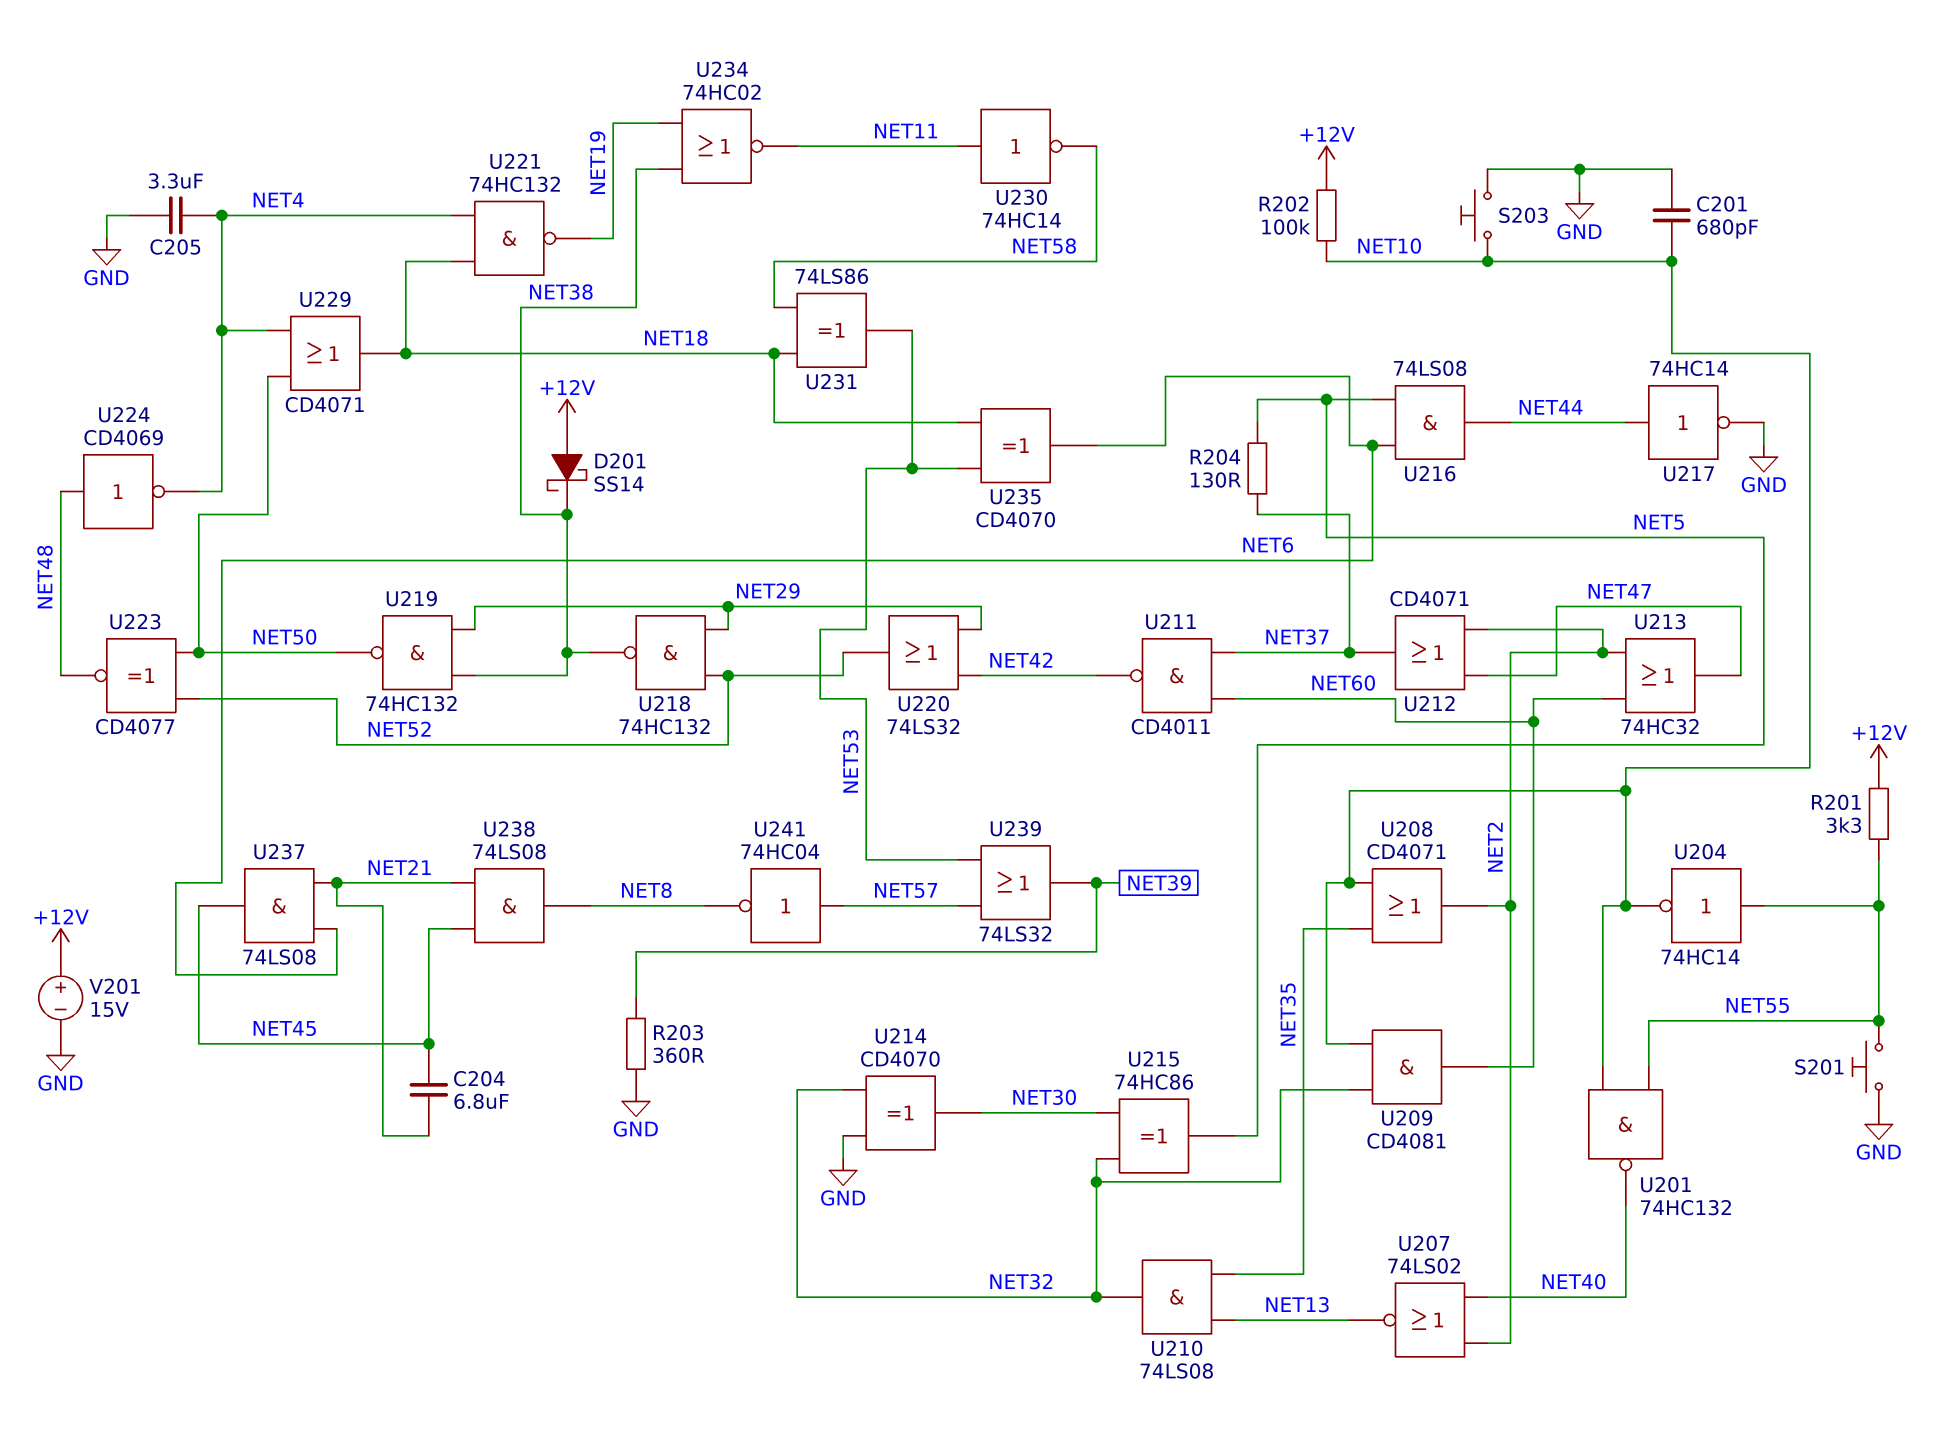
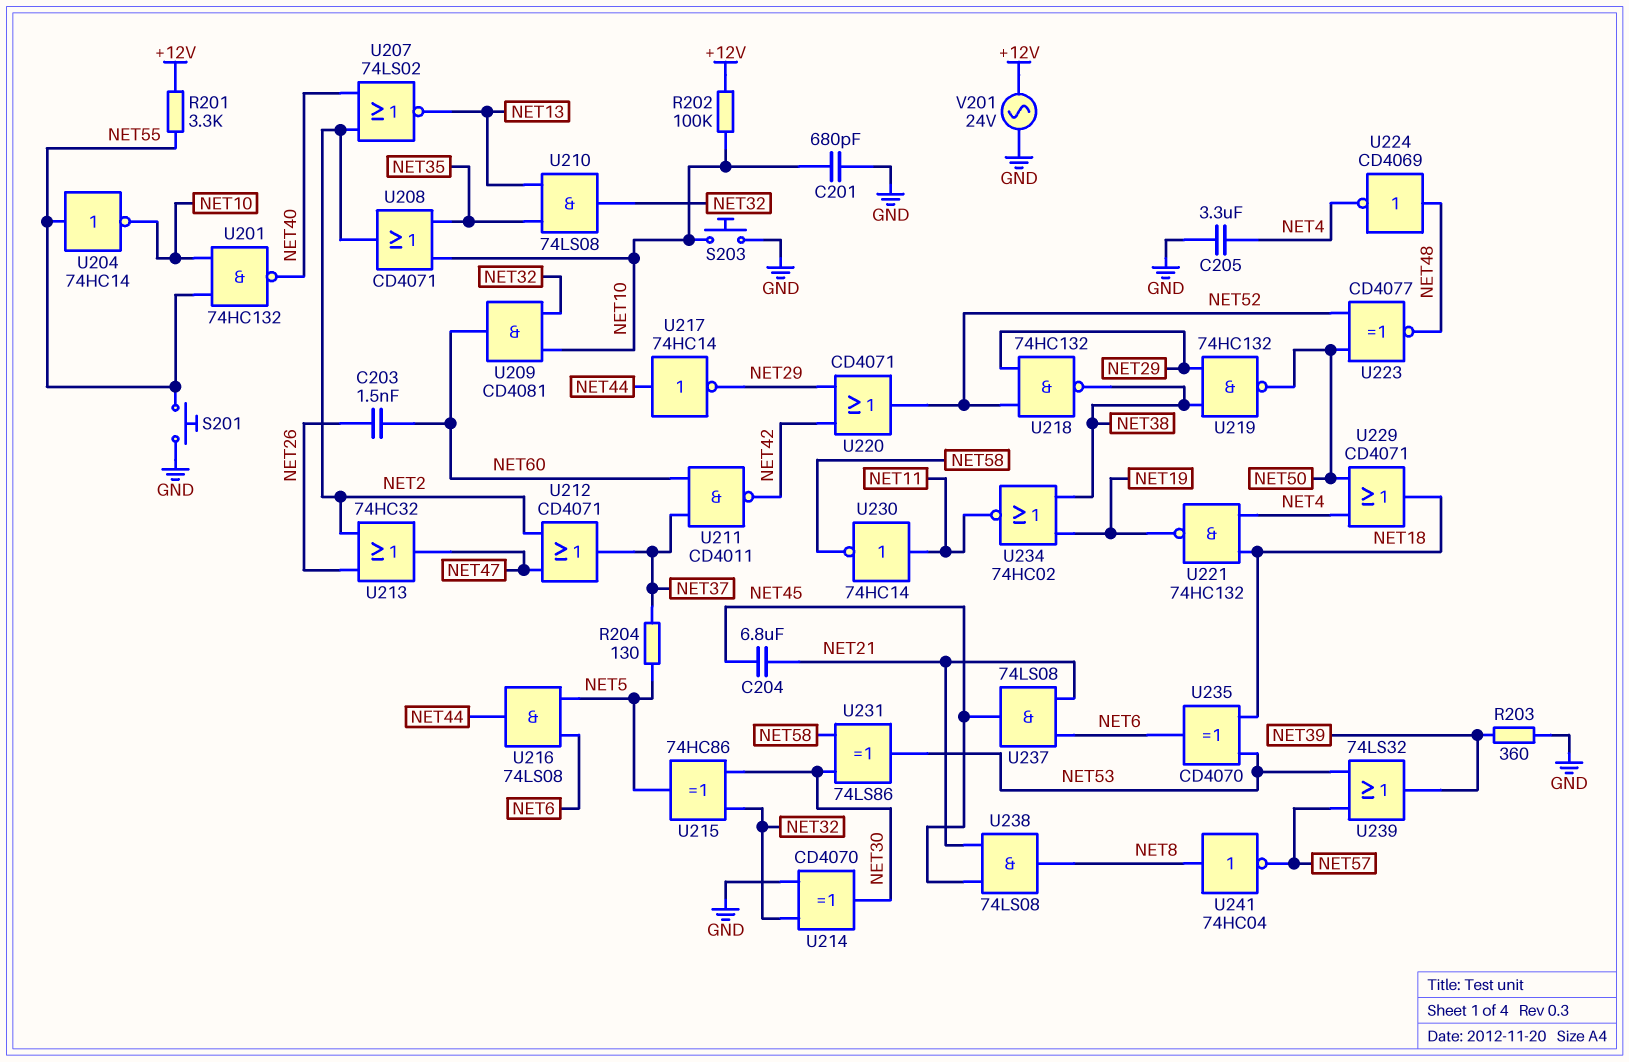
C203: none -> 1.5nF (NET26, NET60)
D201: schottky SS14 (A +12V, K NET38) -> none
U213: OR 74HC32 (in NET2, in NET60, out NET47) -> OR 74HC32 (in NET2, in NET26, out NET47)
U217: NOT 74HC14 (in NET44, out GND) -> NOT 74HC14 (in NET44, out NET29)
U220: OR 74LS32 (in NET29, in NET42, out NET52) -> OR CD4071 (in NET29, in NET42, out NET52)
U231: XOR 74LS86 (in NET18, in NET58, out NET53) -> XOR 74LS86 (in NET30, in NET58, out NET53)
U241: NOT 74HC04 (in NET57, out NET8) -> NOT 74HC04 (in NET8, out NET57)
V201: 15V (plus +12V, minus GND) -> AC 24V (+12V, GND)

